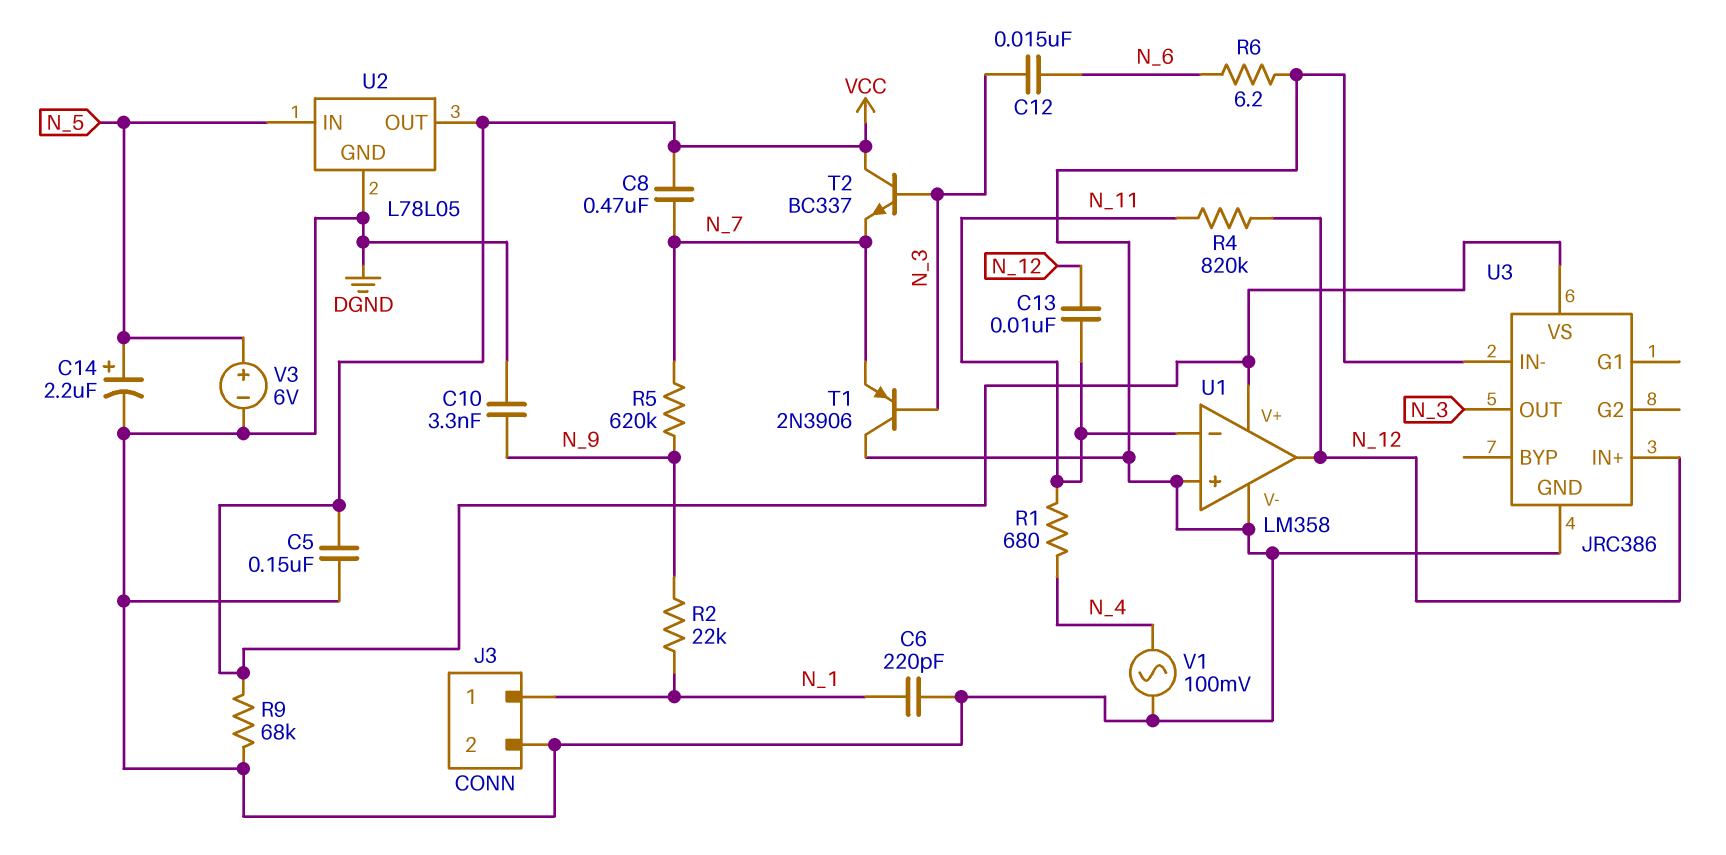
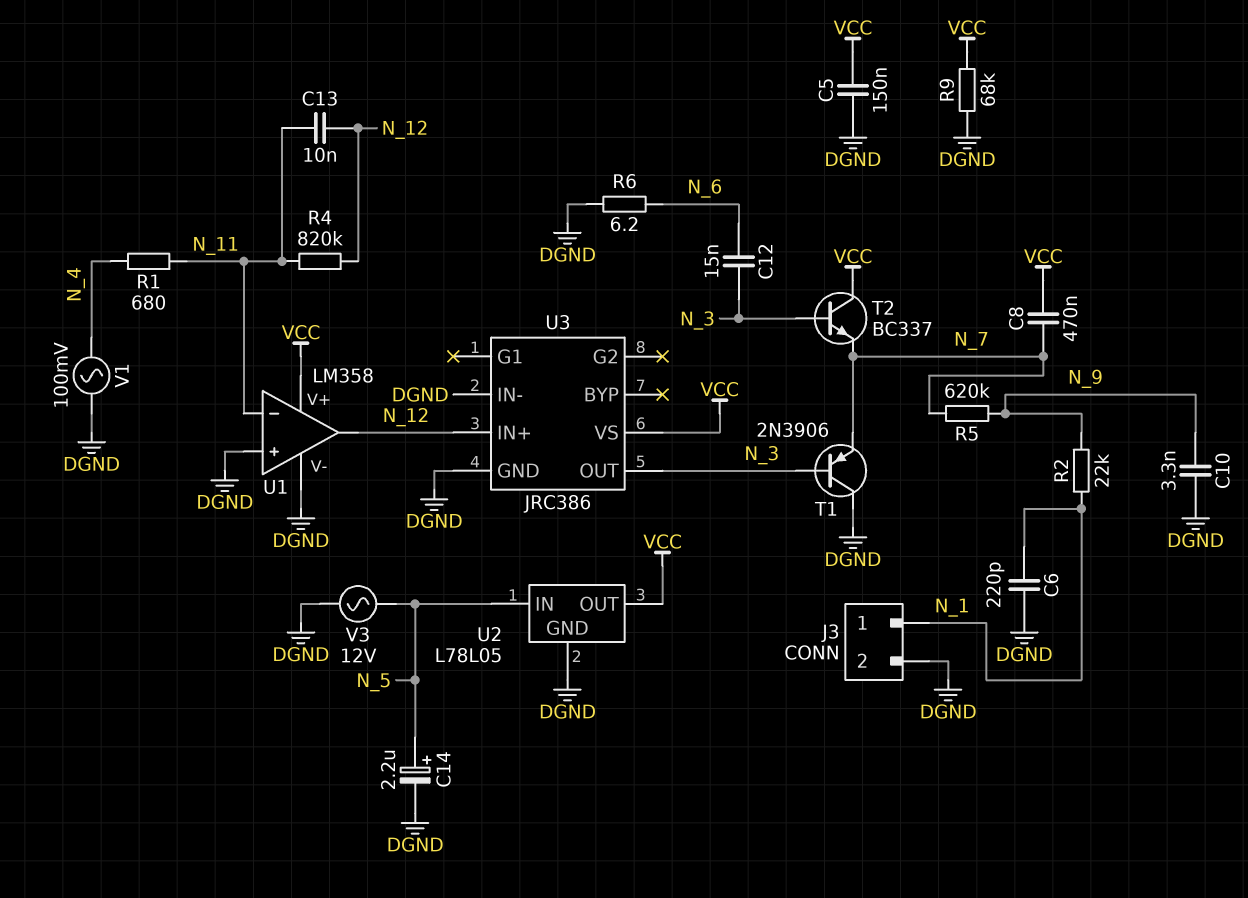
V3: 6V (plus N_5, minus DGND) -> AC 12V (DGND, N_5)

